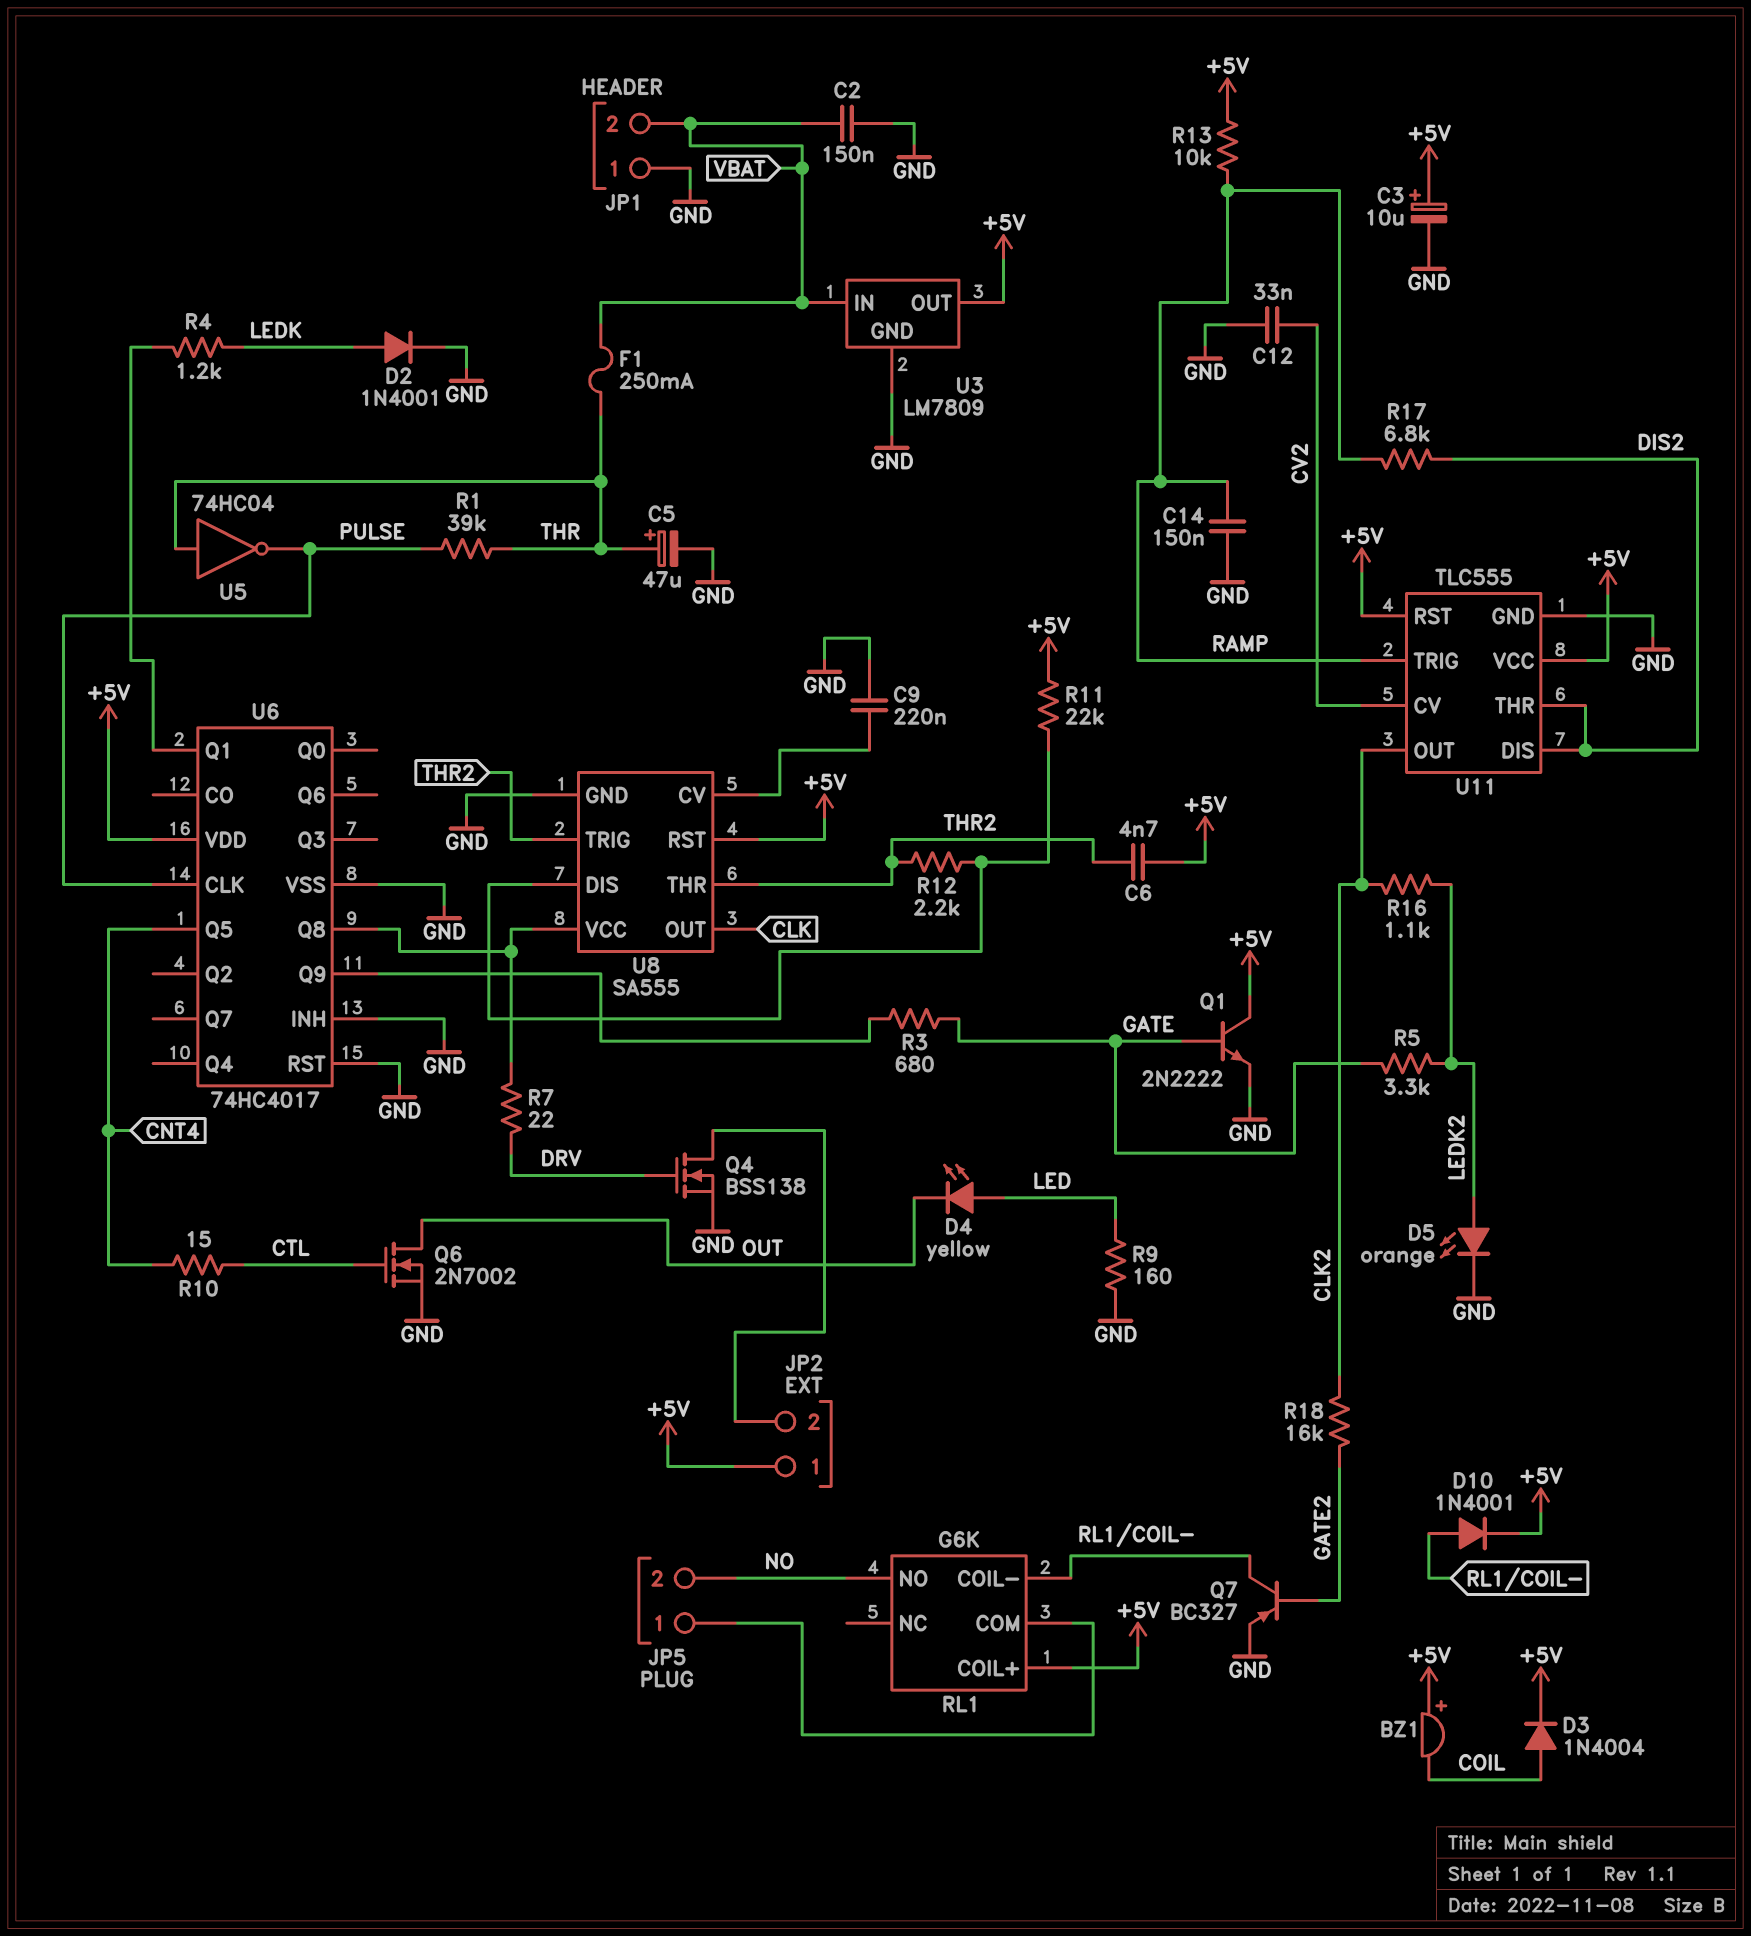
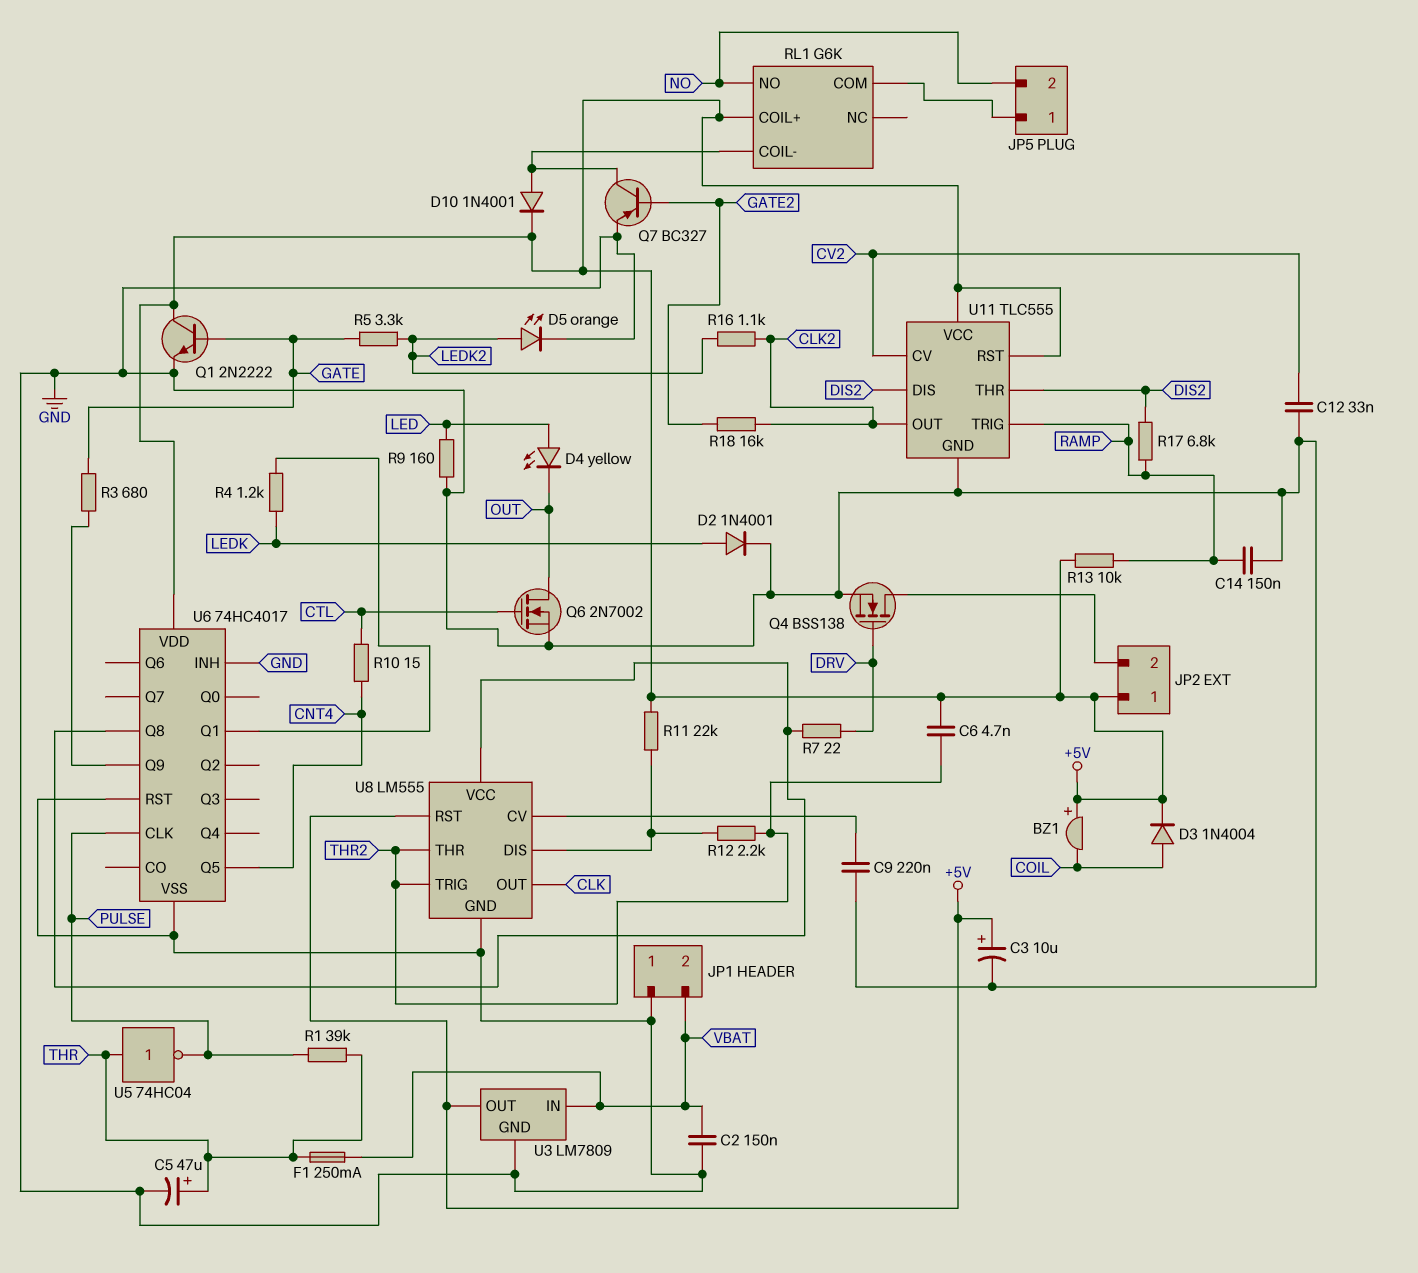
U8: SA555 -> LM555

